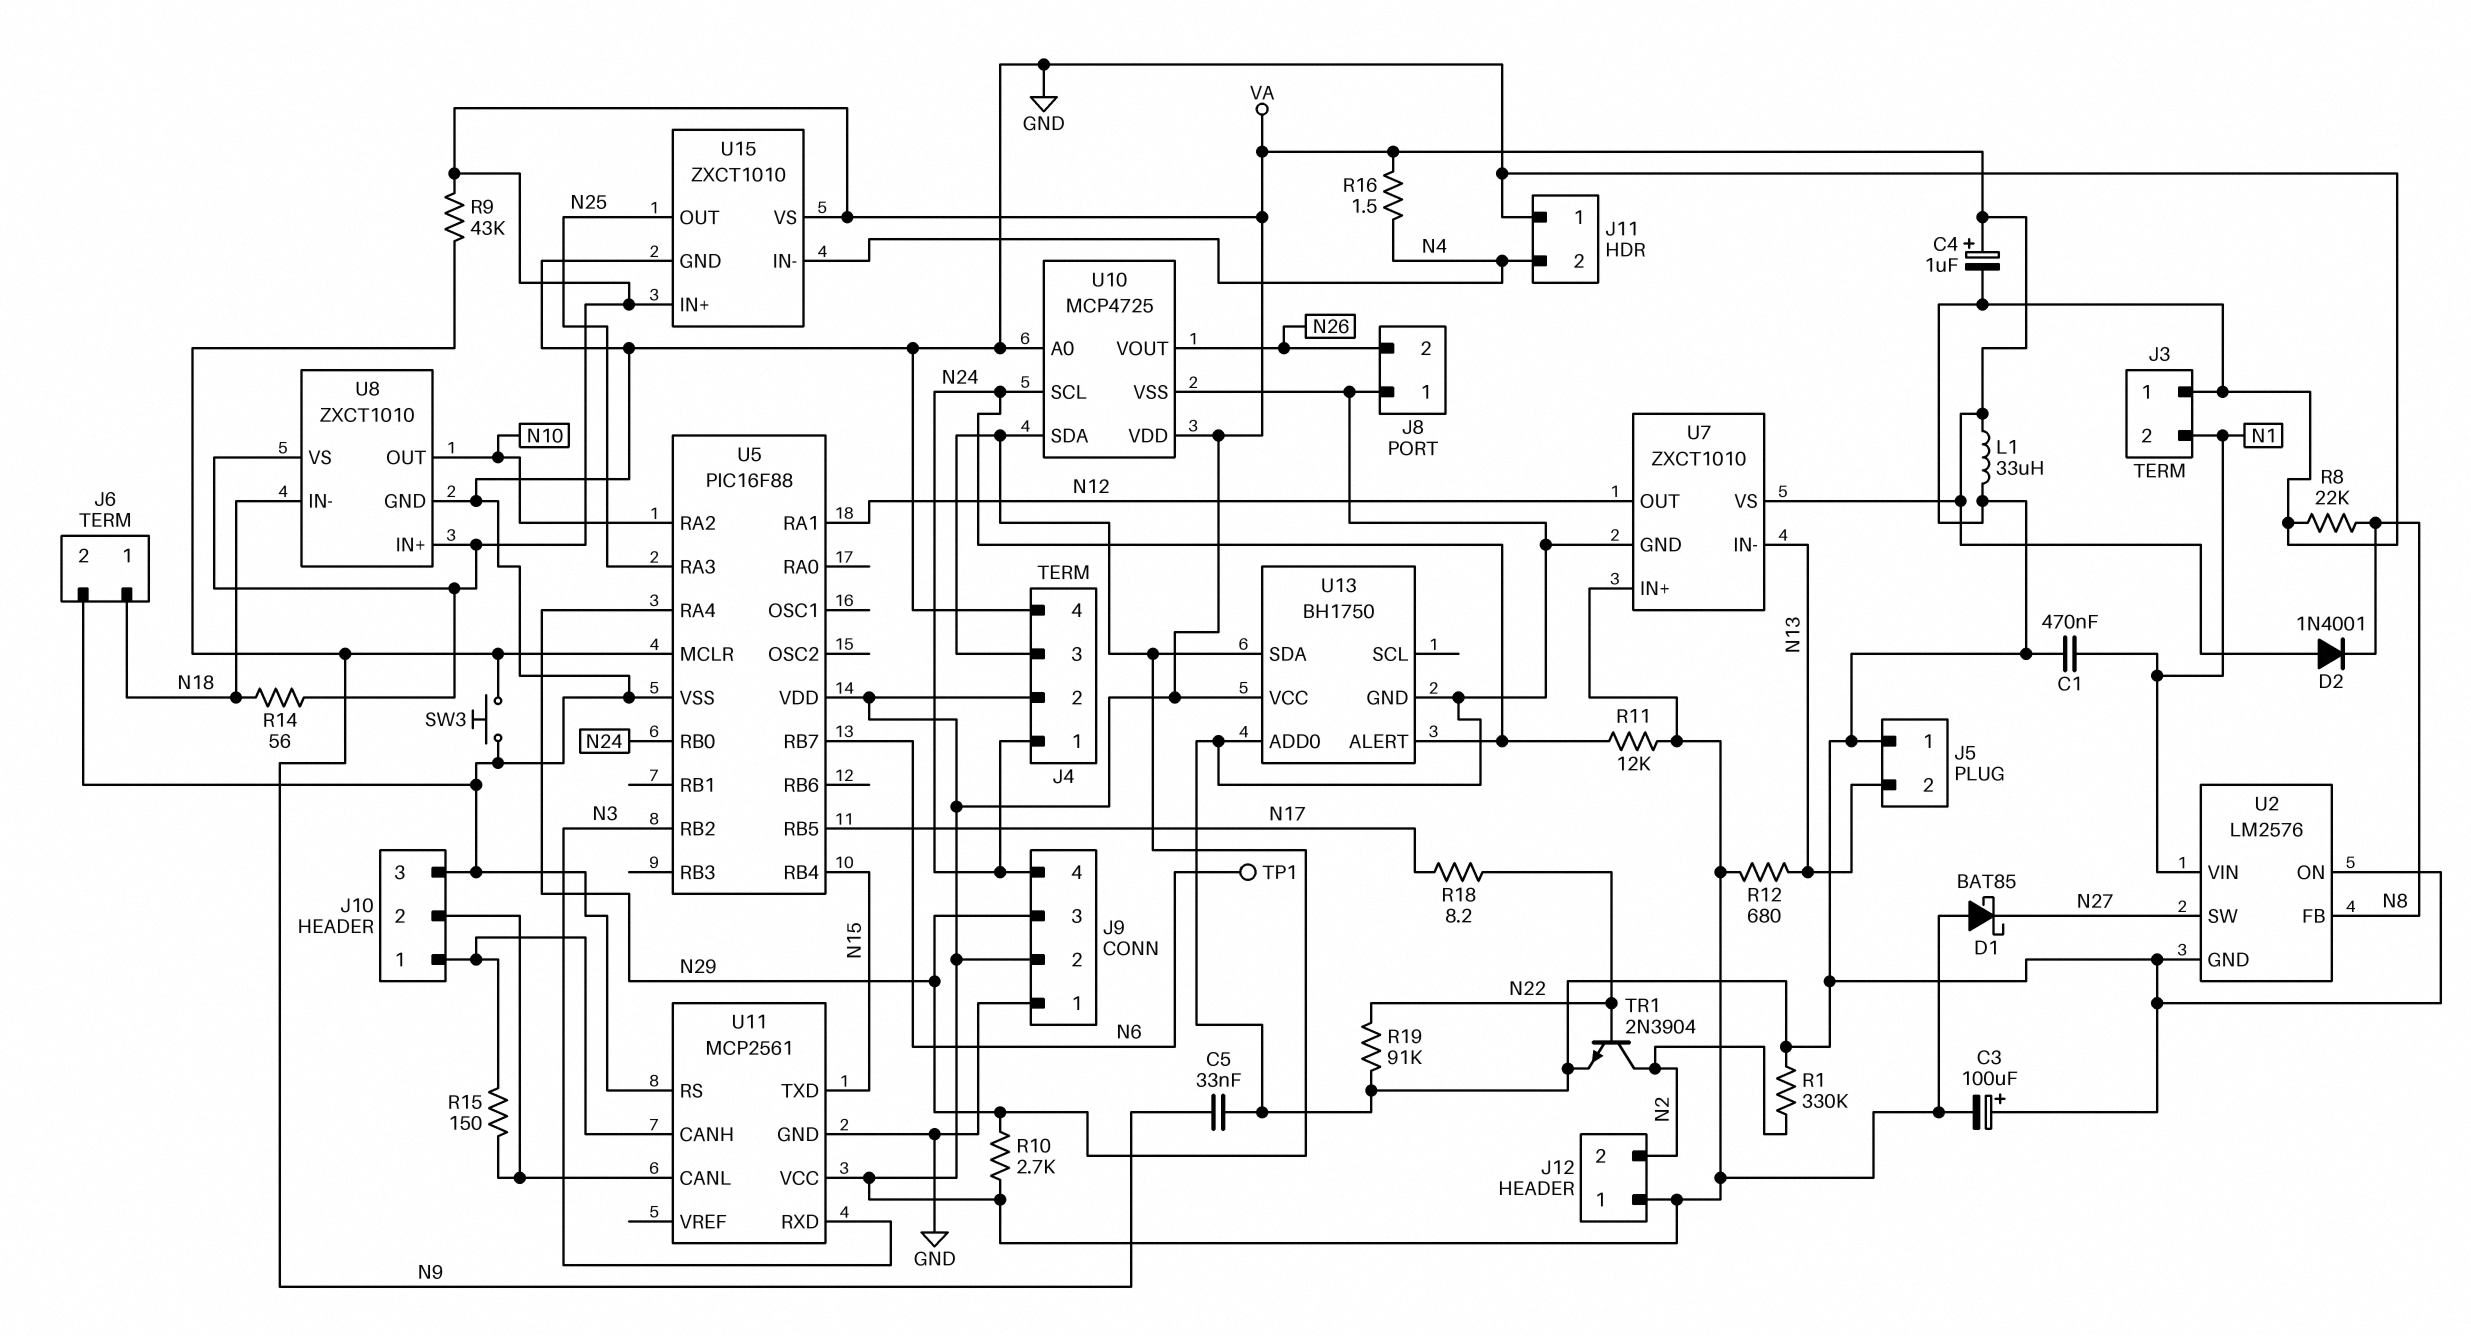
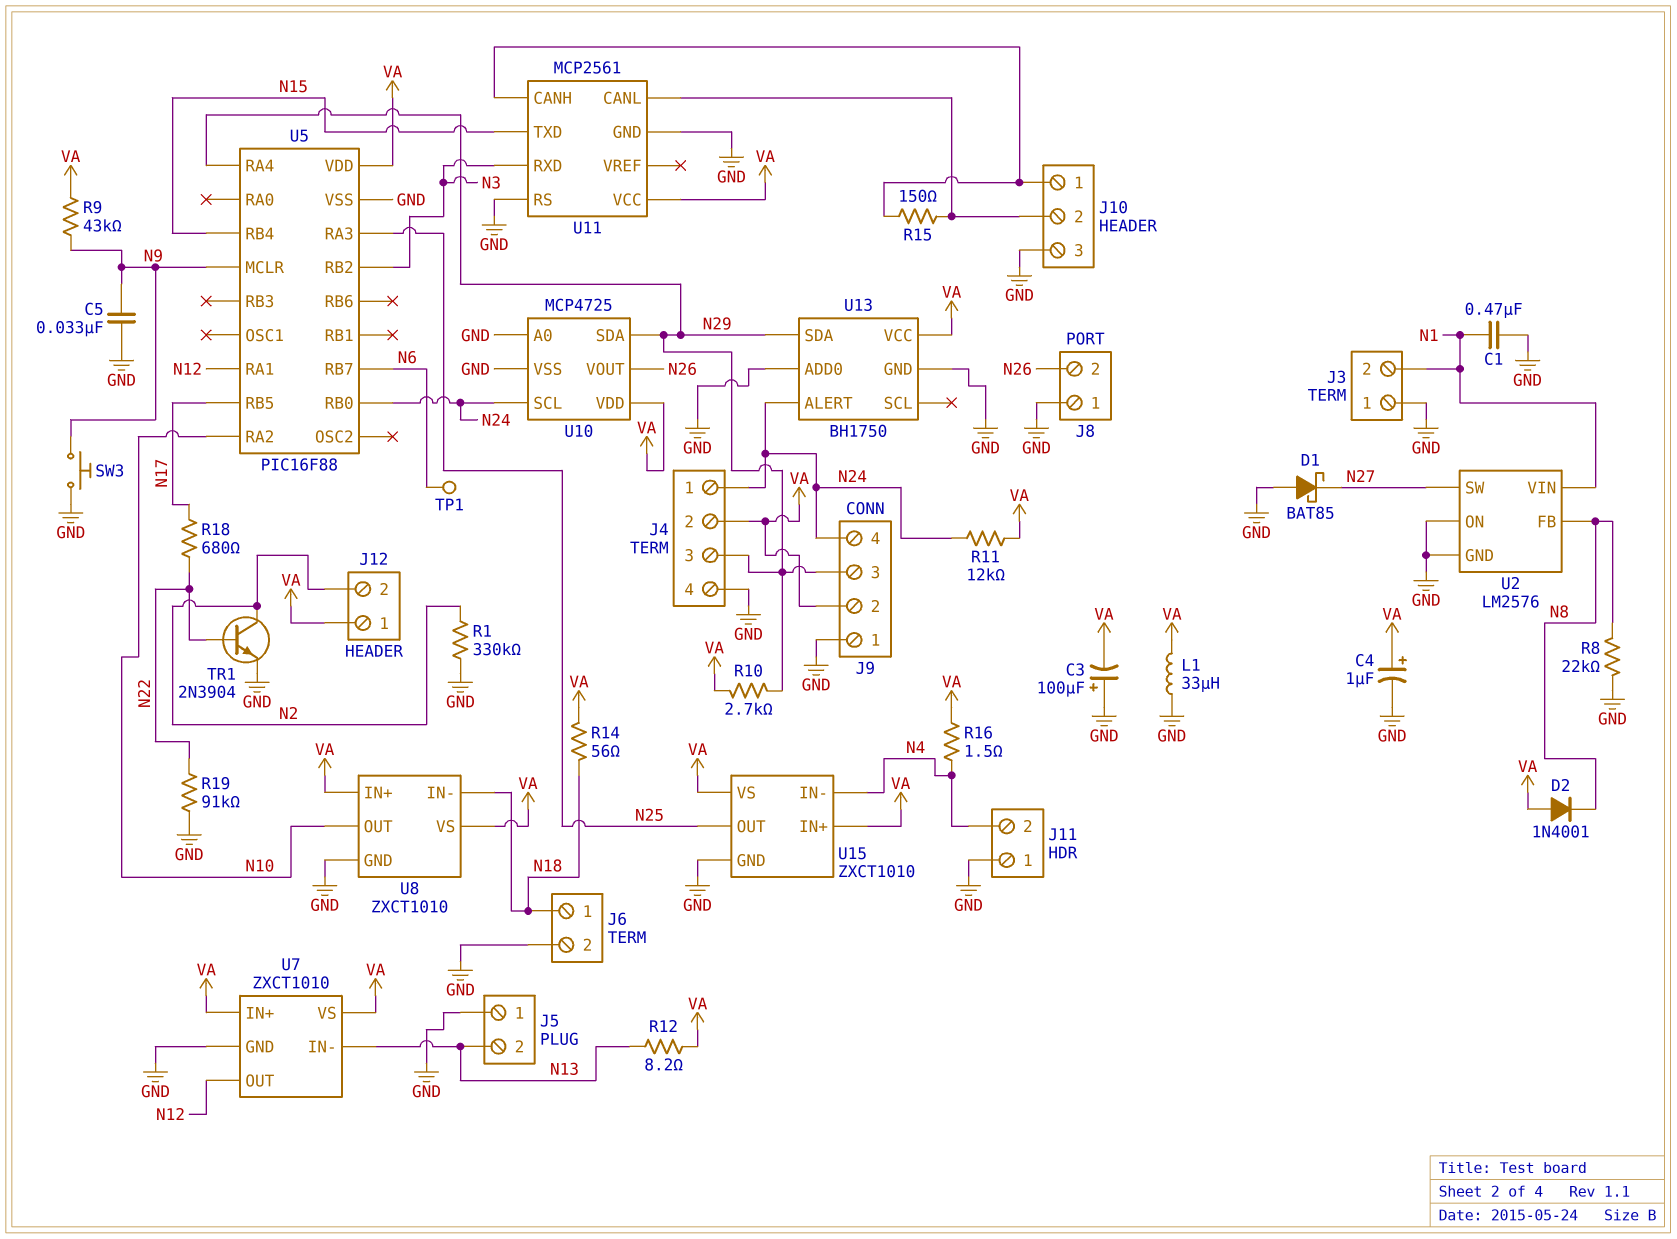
D1: schottky BAT85 (A VA, K N27) -> schottky BAT85 (A GND, K N27)
R12: 680 (N13, VA) -> 8.2 (N13, VA)
R18: 8.2 (N17, N22) -> 680 (N17, N22)

